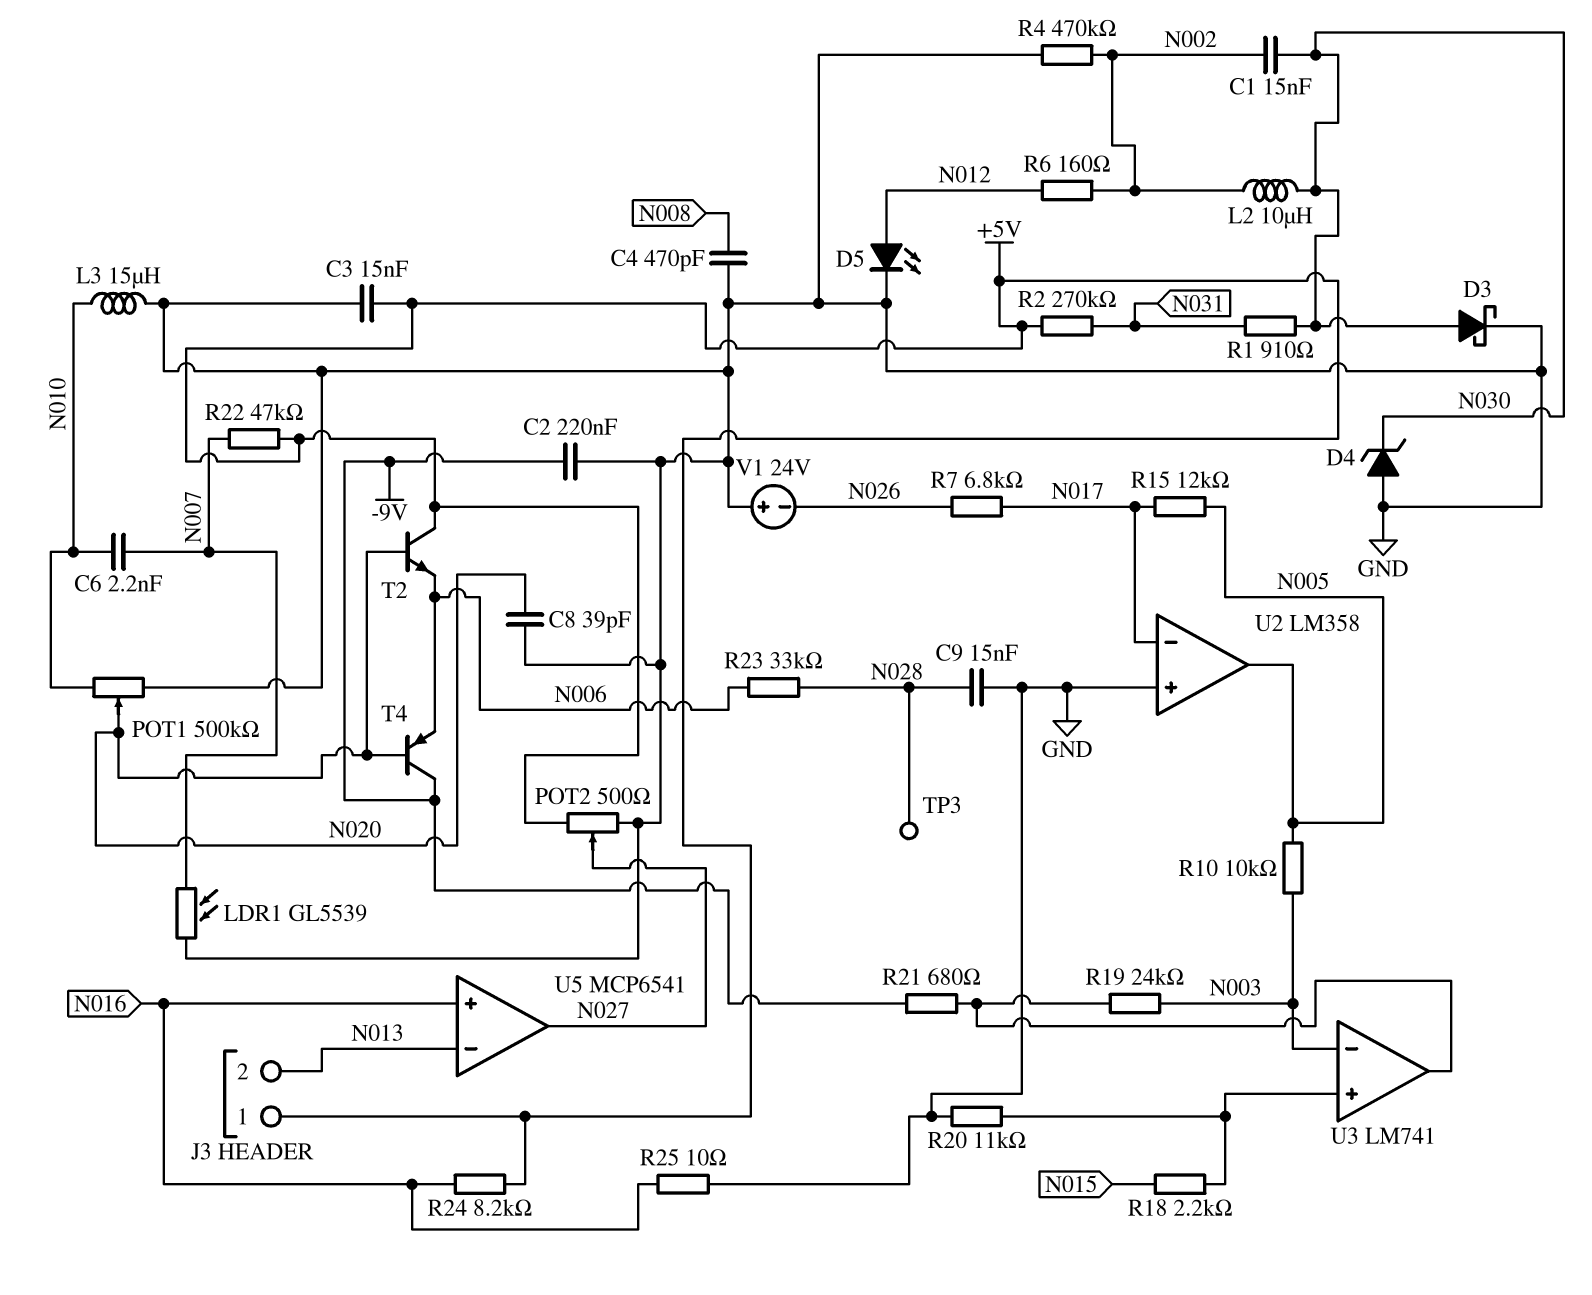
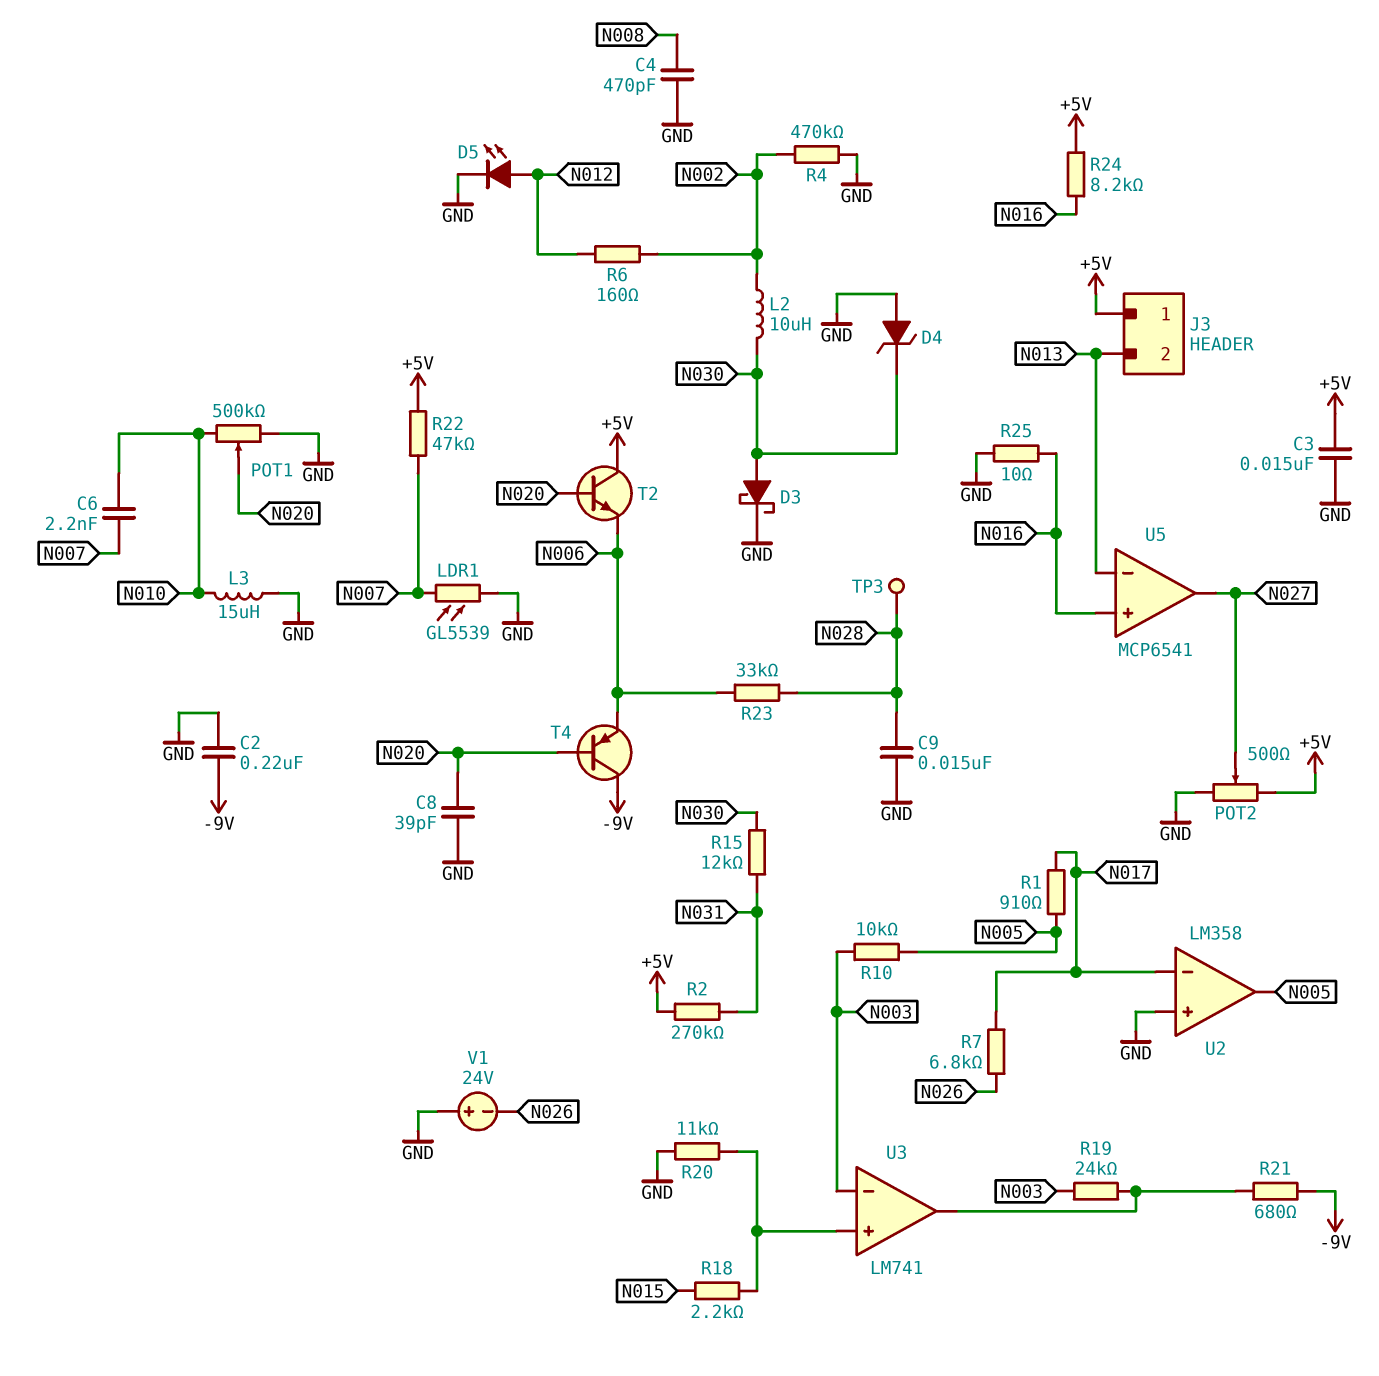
C1: 15nF (N002, N030) -> none
R1: 910 (N030, N031) -> 910 (N005, N017)
R15: 12k (N005, N017) -> 12k (N030, N031)

